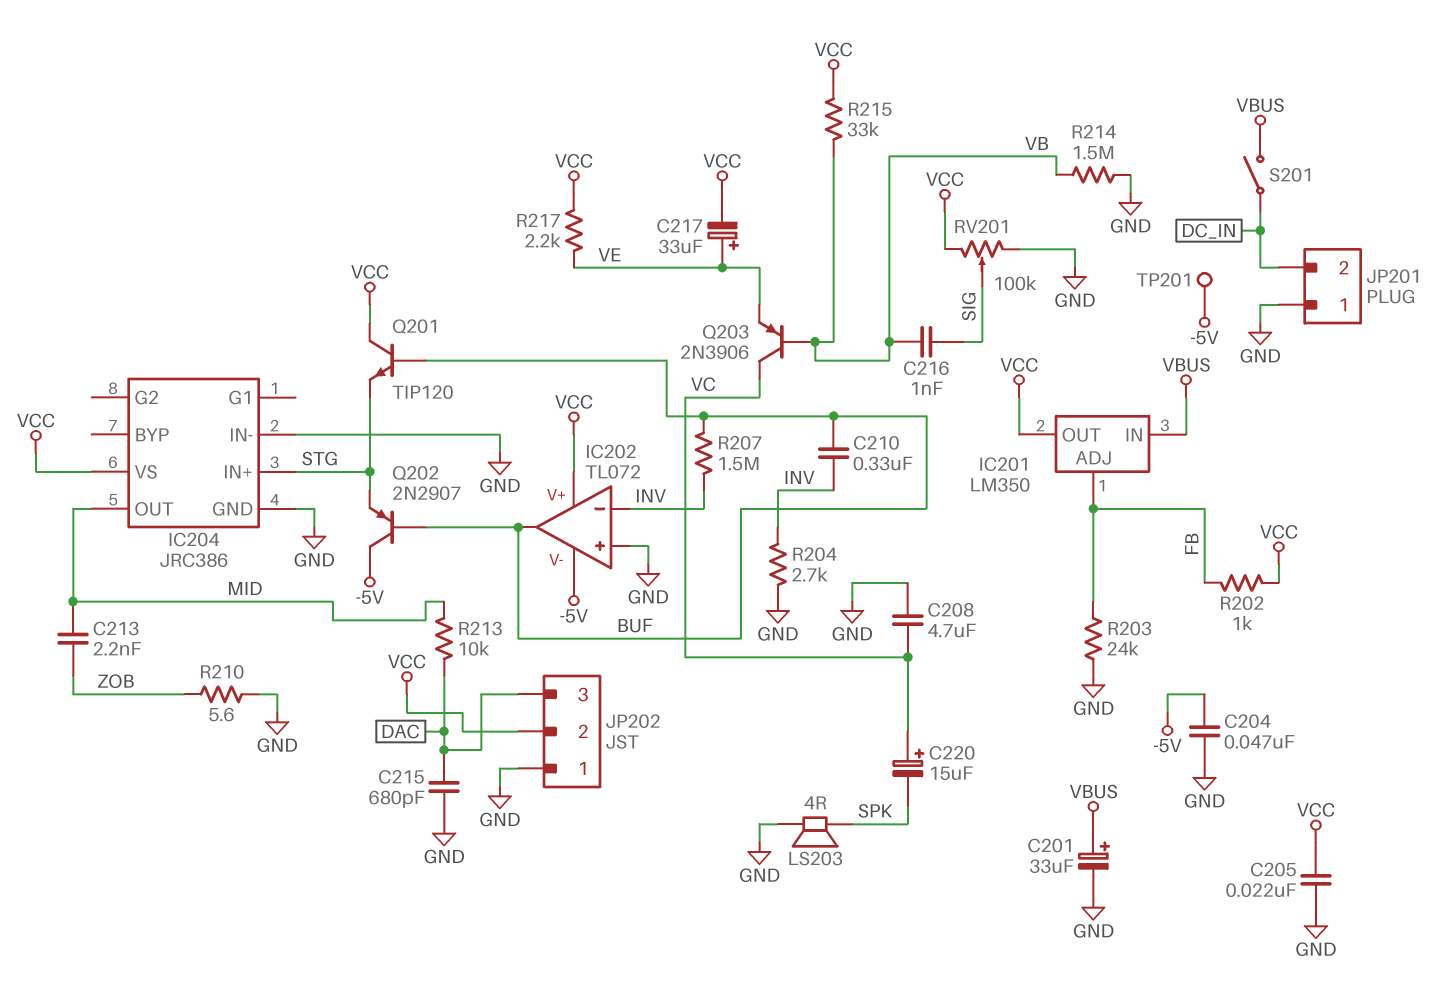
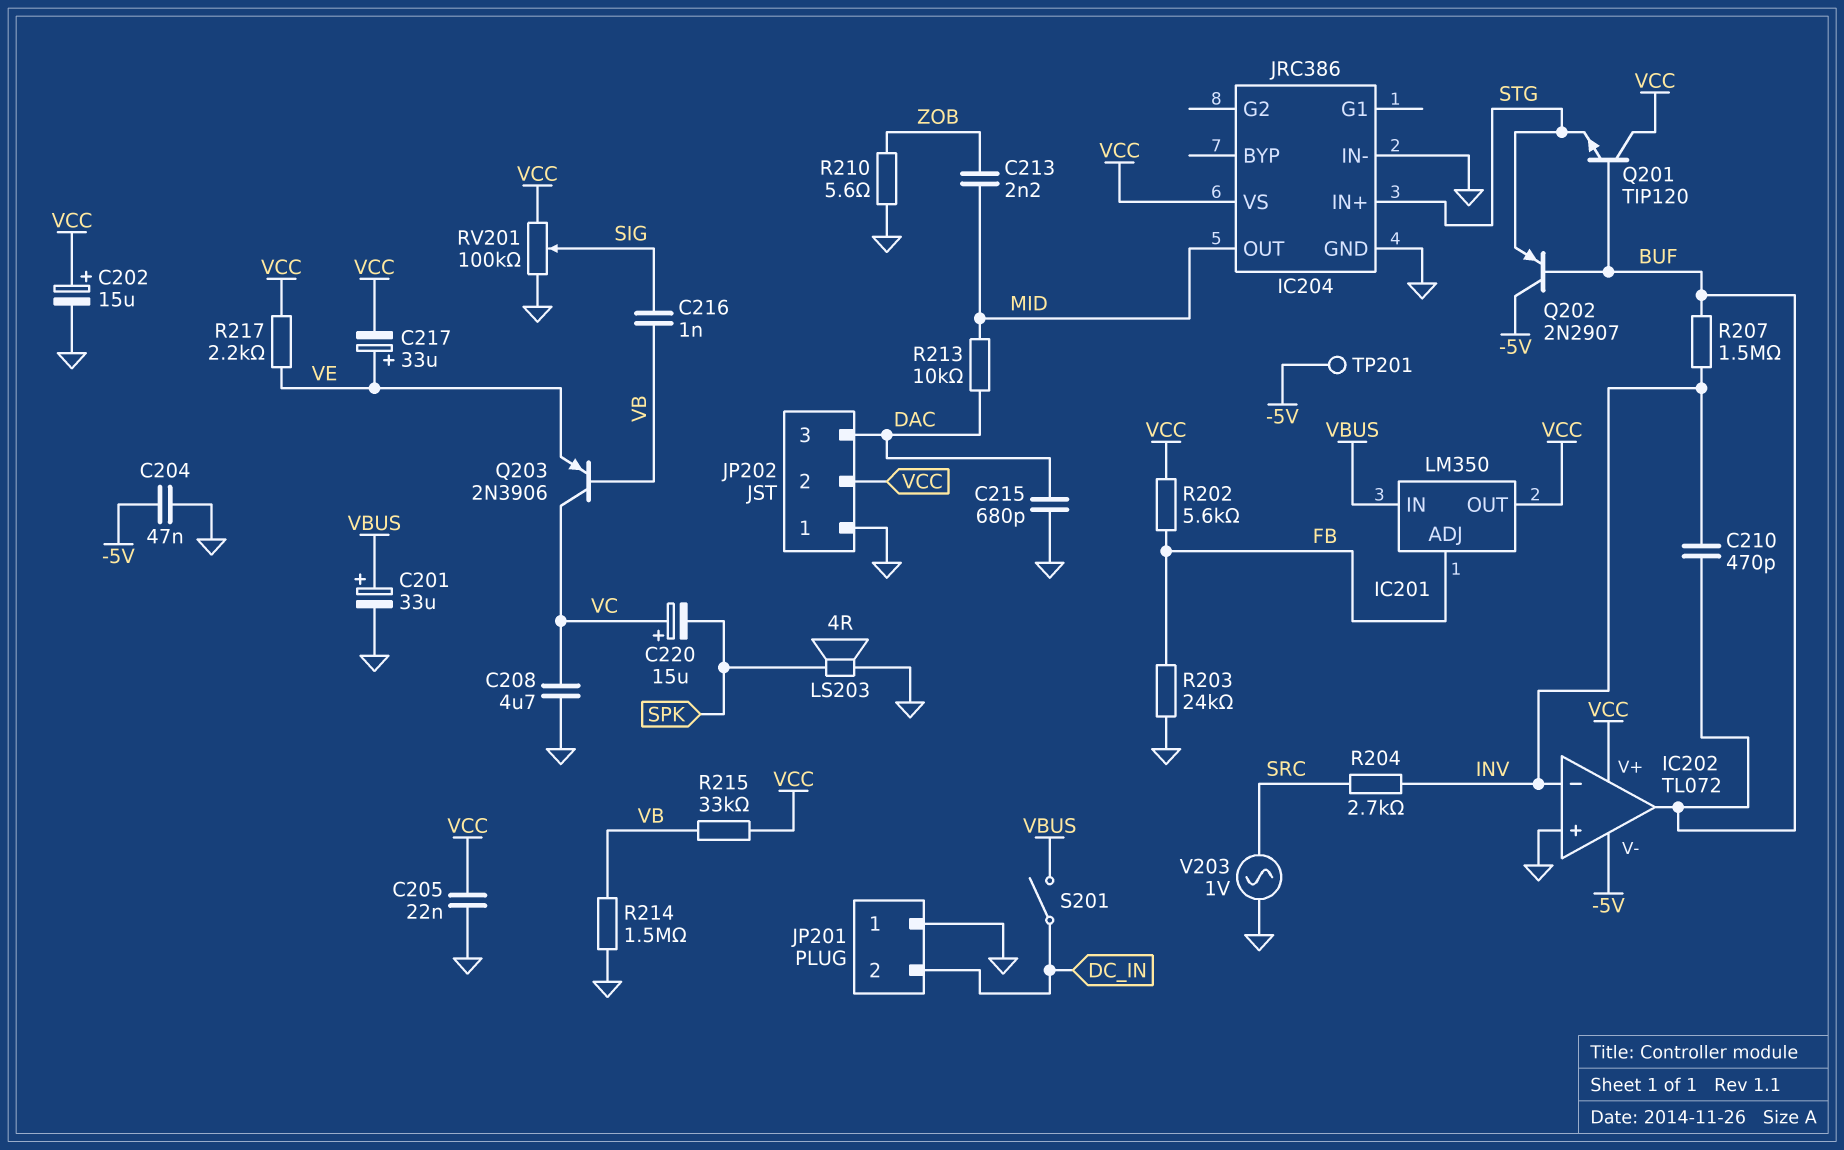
C202: none -> 15uF (plus VCC, minus GND)
C210: 330nF (BUF, INV) -> 470pF (BUF, INV)
R202: 1k (FB, VCC) -> 5.6k (FB, VCC)
R204: 2.7k (GND, INV) -> 2.7k (INV, SRC)
V203: none -> AC 1V (GND, SRC)

